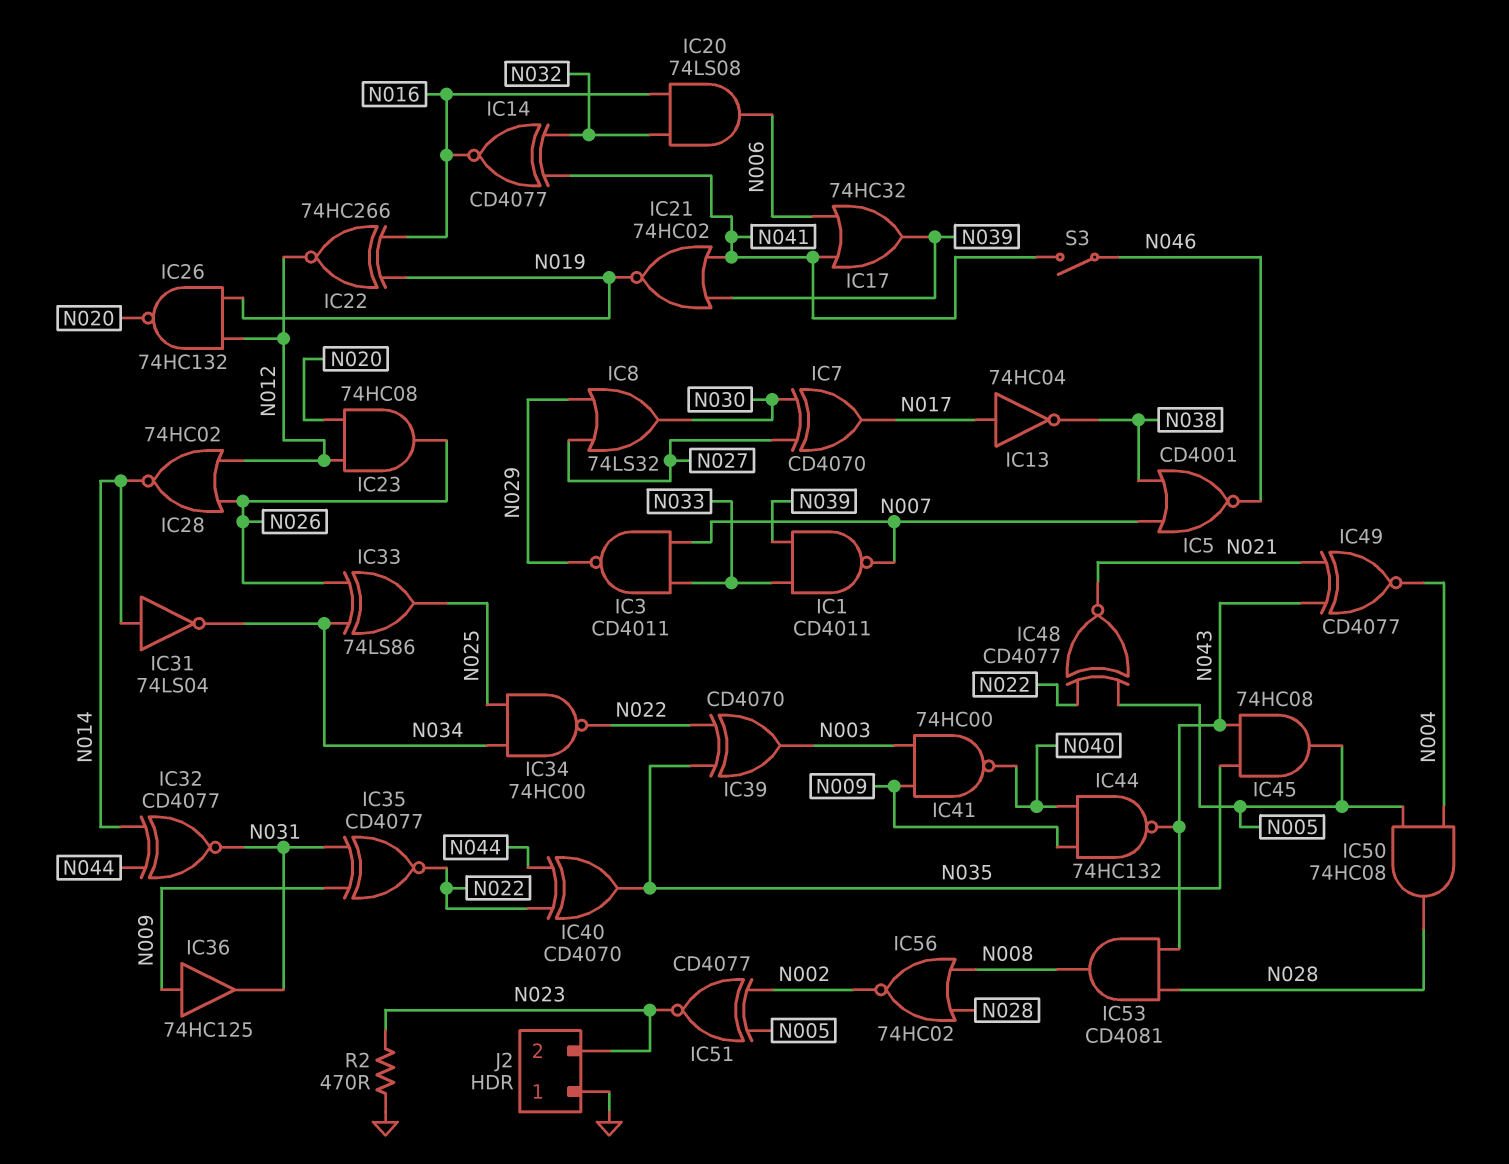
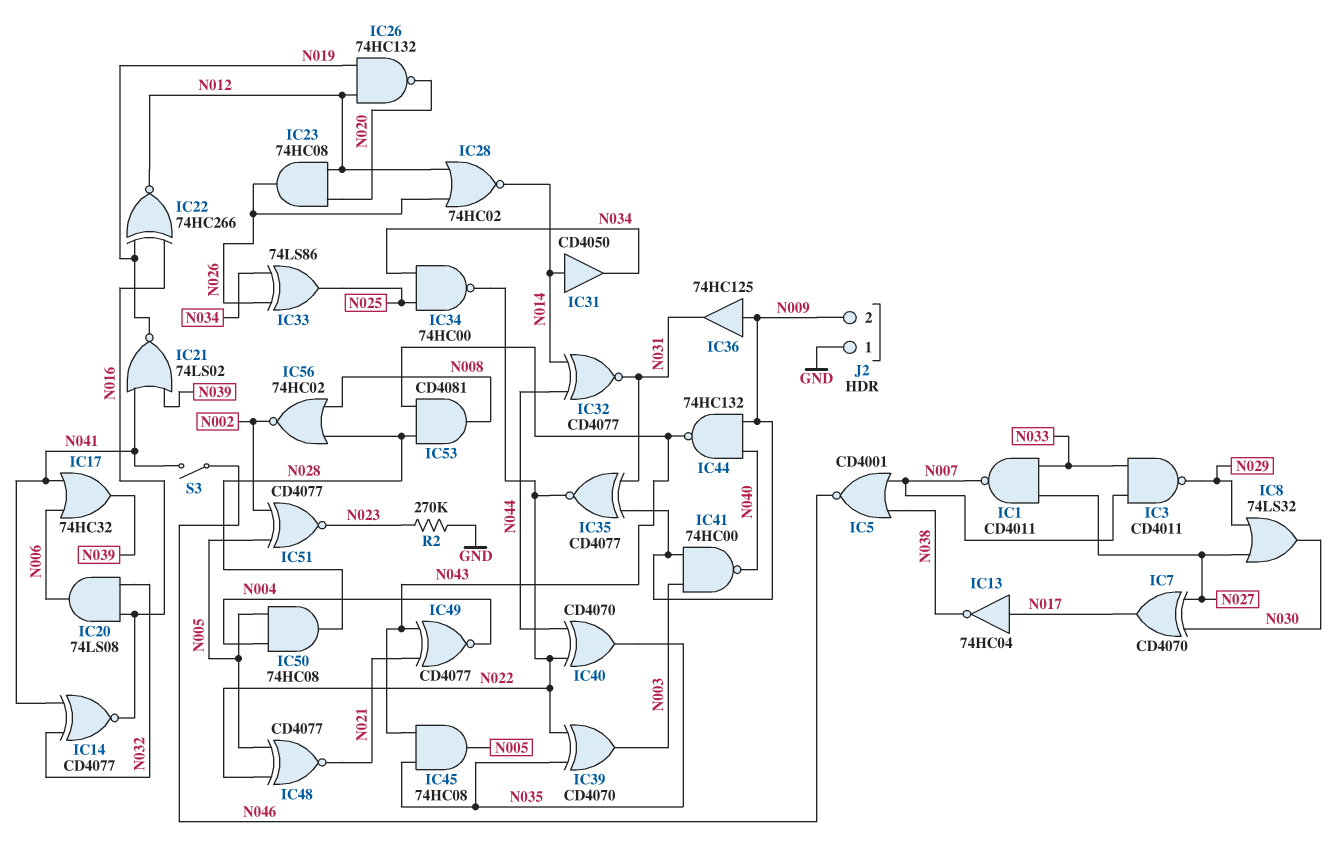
IC1: NAND CD4011 (in N033, in N039, out N007) -> NAND CD4011 (in N027, in N033, out N007)
IC21: NOR 74HC02 (in N039, in N041, out N019) -> NOR 74LS02 (in N039, in N041, out N019)
IC31: NOT 74LS04 (in N014, out N034) -> buffer CD4050 (in N014, out N034)
J2 pin 2: N023 -> N009
R2: 470 (GND, N023) -> 270k (GND, N023)

